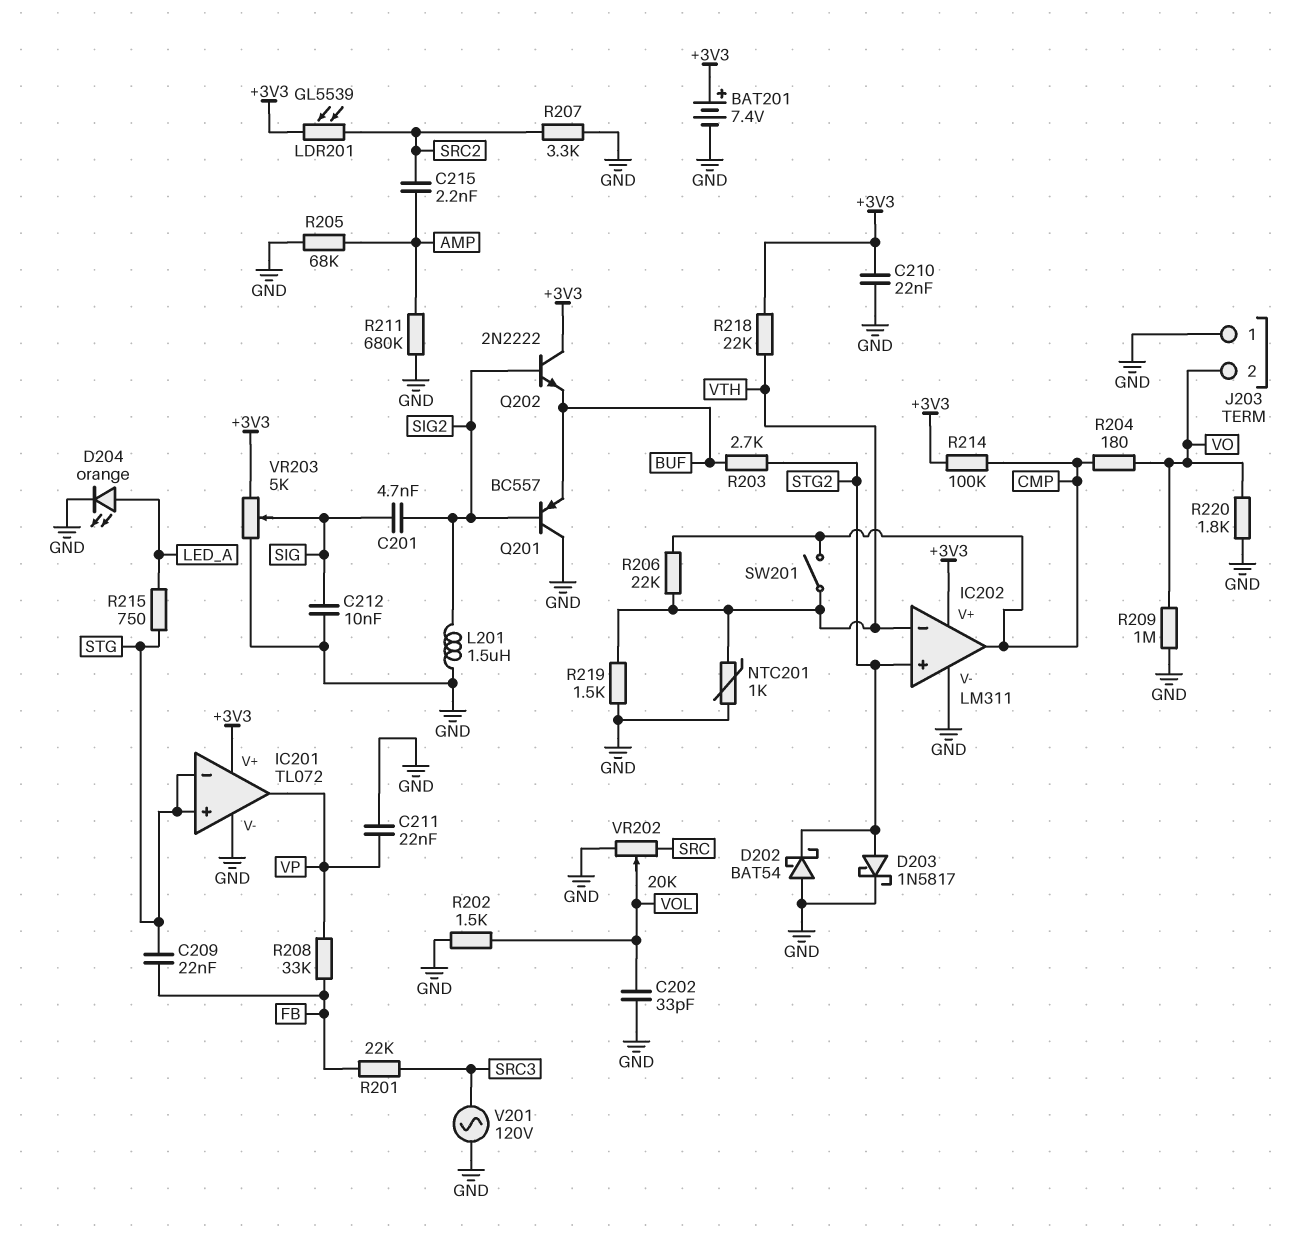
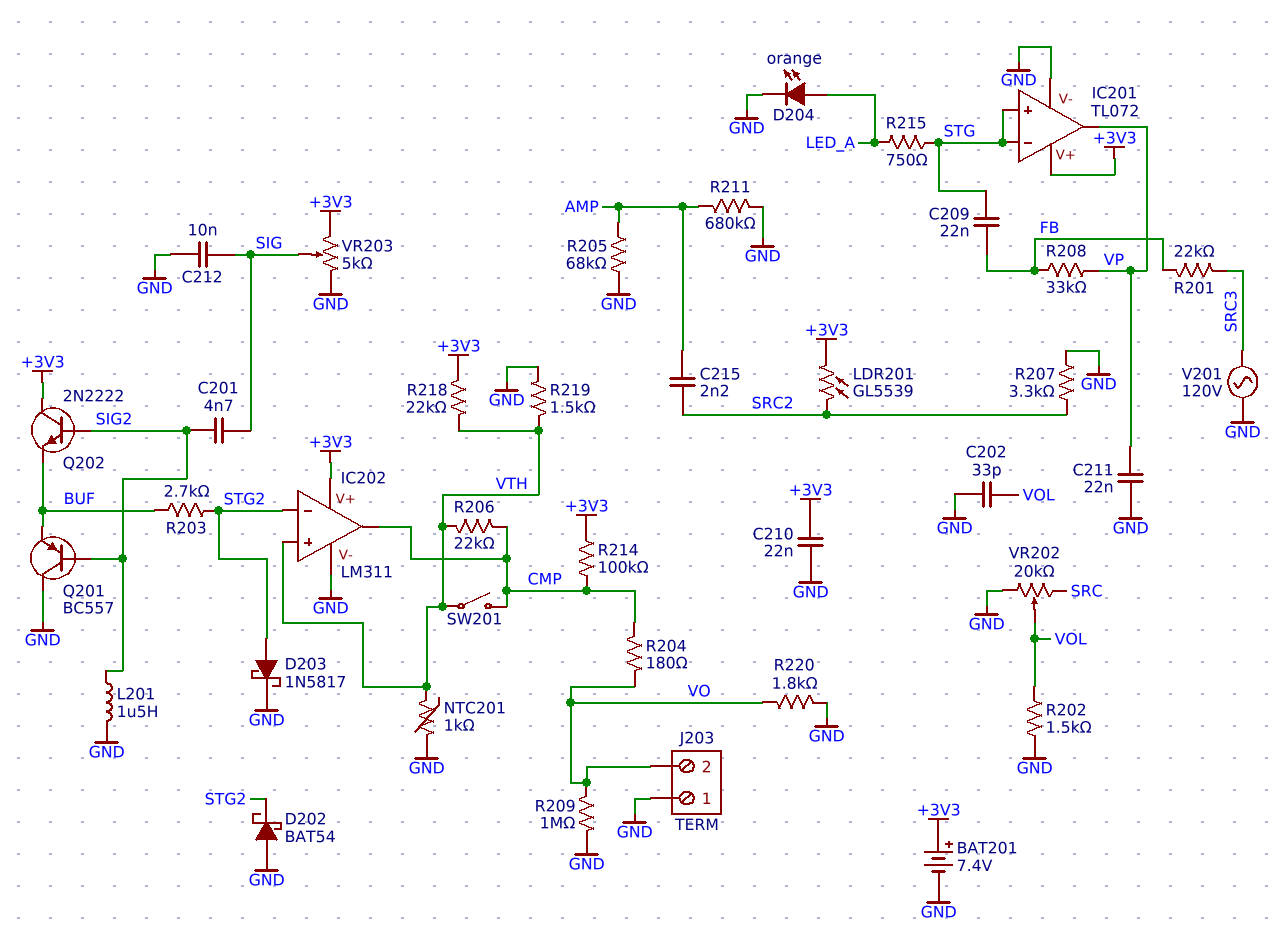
IC202 pin in+: STG2 -> VTH
IC202 pin in-: VTH -> STG2

